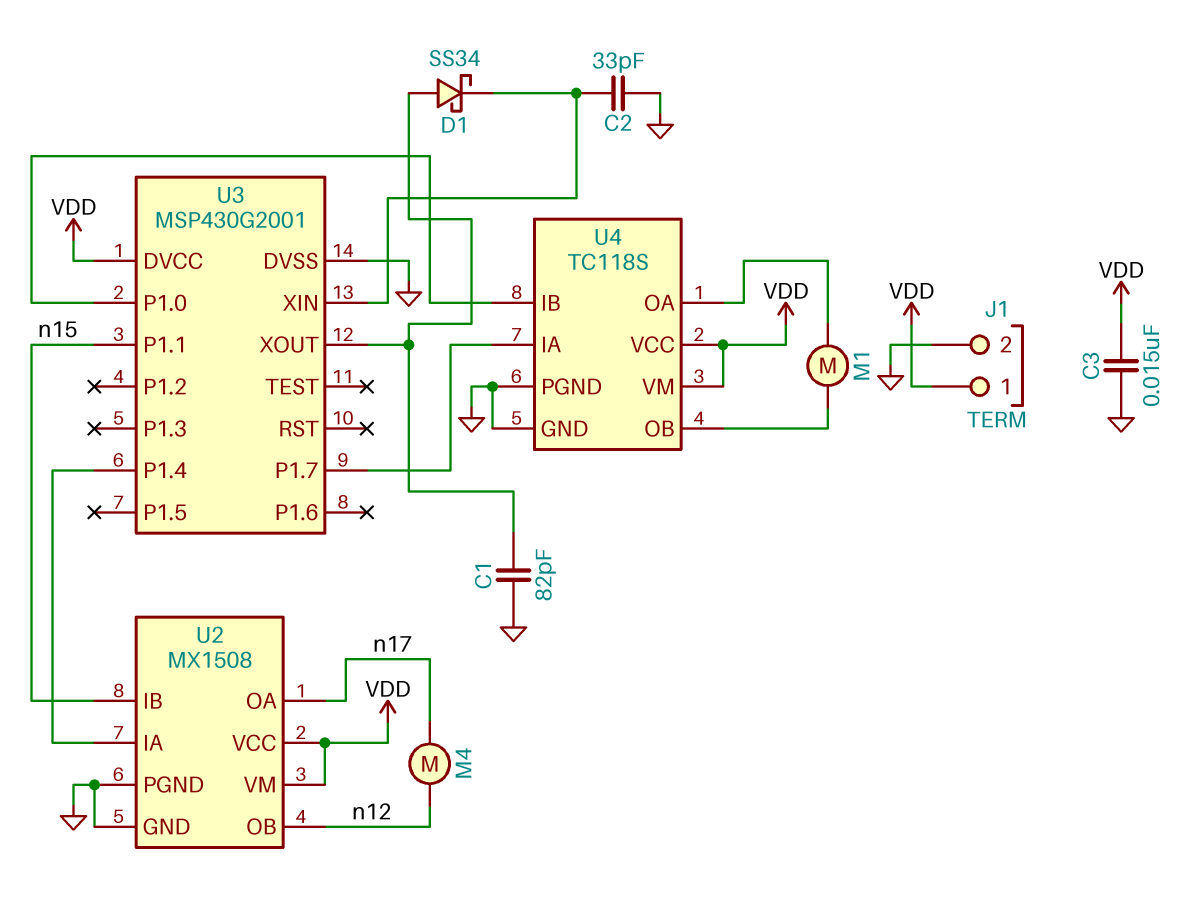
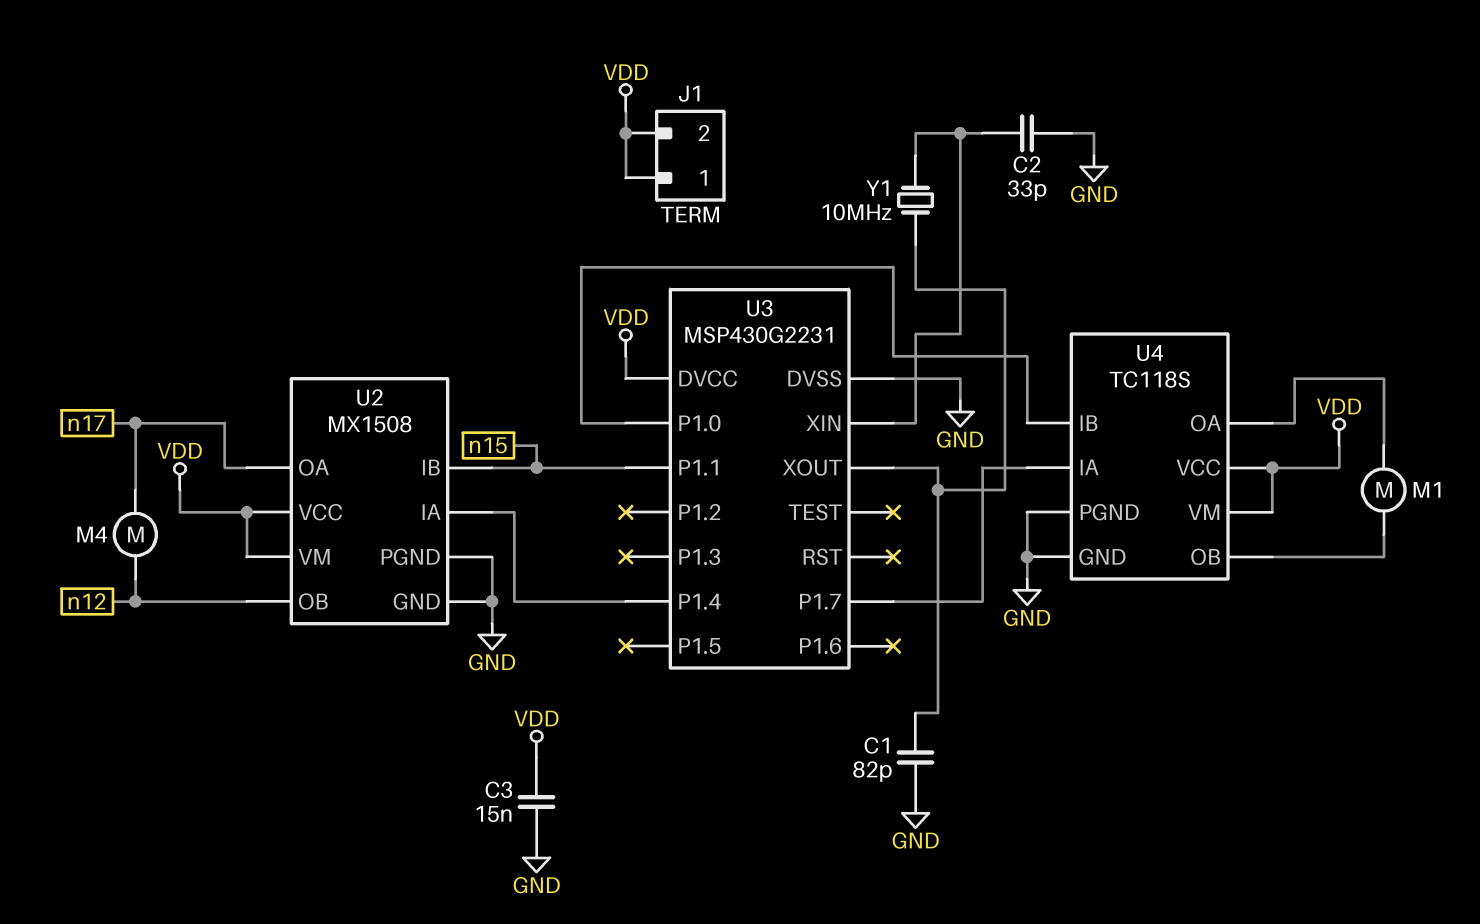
D1: schottky SS34 (A U3/XOUT, K U3/XIN) -> none
J1 pin 2: GND -> VDD
U3: MSP430G2001 -> MSP430G2231
Y1: none -> 10MHz (U3/XIN, U3/XOUT)

